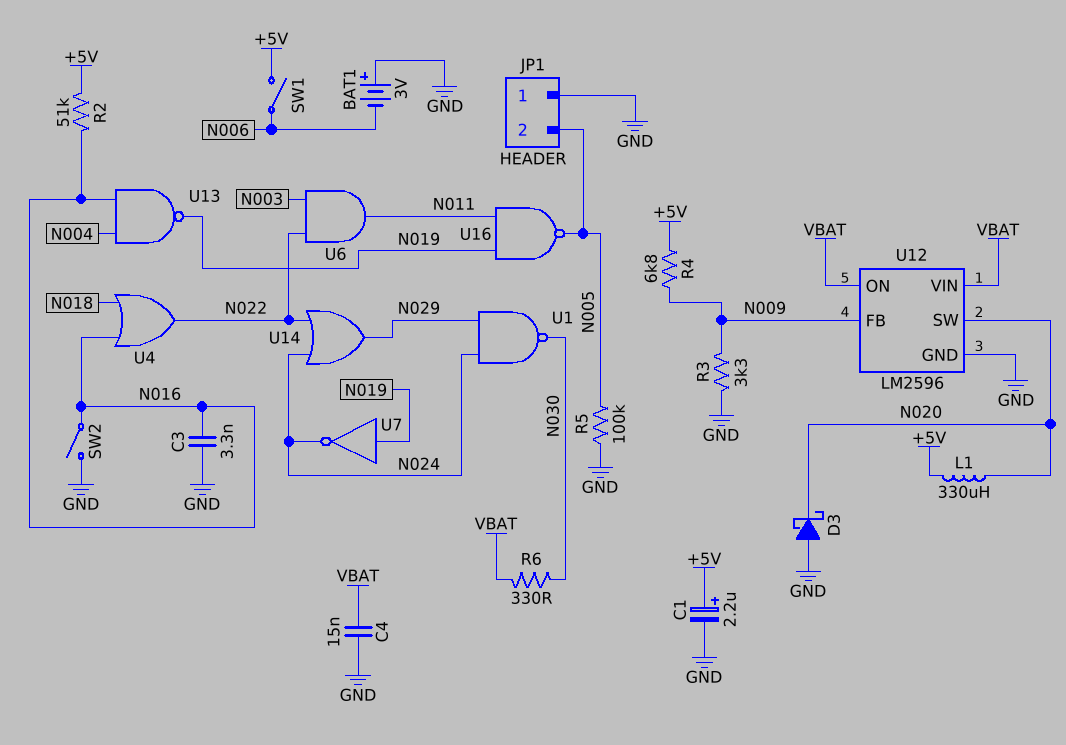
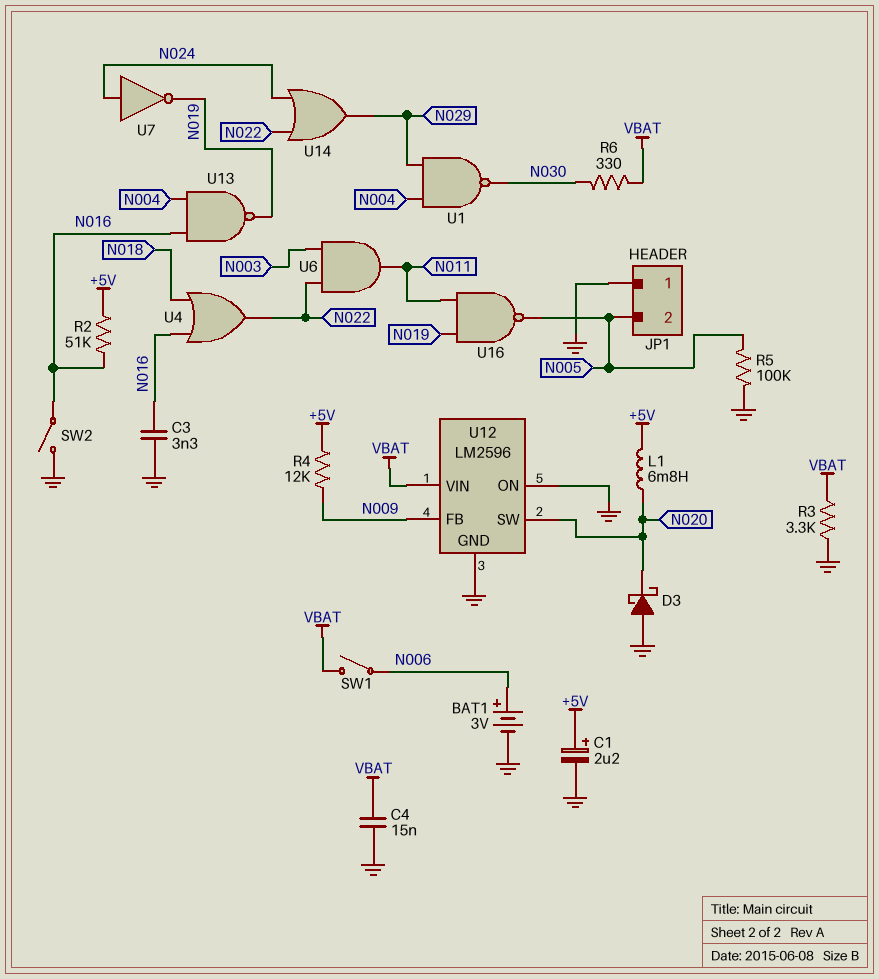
BAT1: 3V (plus GND, minus N006) -> 3V (plus N006, minus GND)
L1: 330uH (+5V, N020) -> 6.8mH (+5V, N020)
R3: 3.3k (GND, N009) -> 3.3k (GND, VBAT)
R4: 6.8k (+5V, N009) -> 12k (+5V, N009)
SW1: switch (+5V, N006) -> switch (N006, VBAT)
U1: NAND (in N024, in N029, out N030) -> NAND (in N004, in N029, out N030)
U7: NOT (in N019, out N024) -> NOT (in N024, out N019)
U12 pin ON: VBAT -> GND

